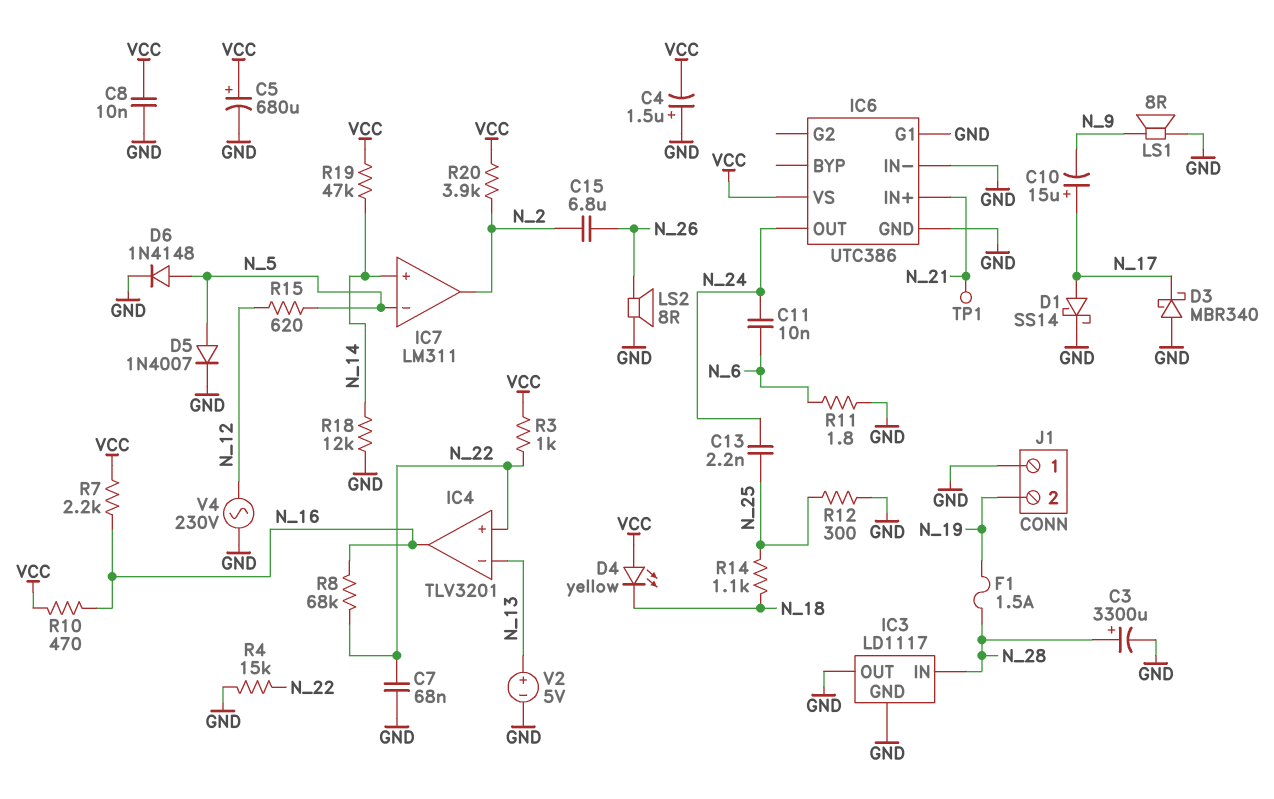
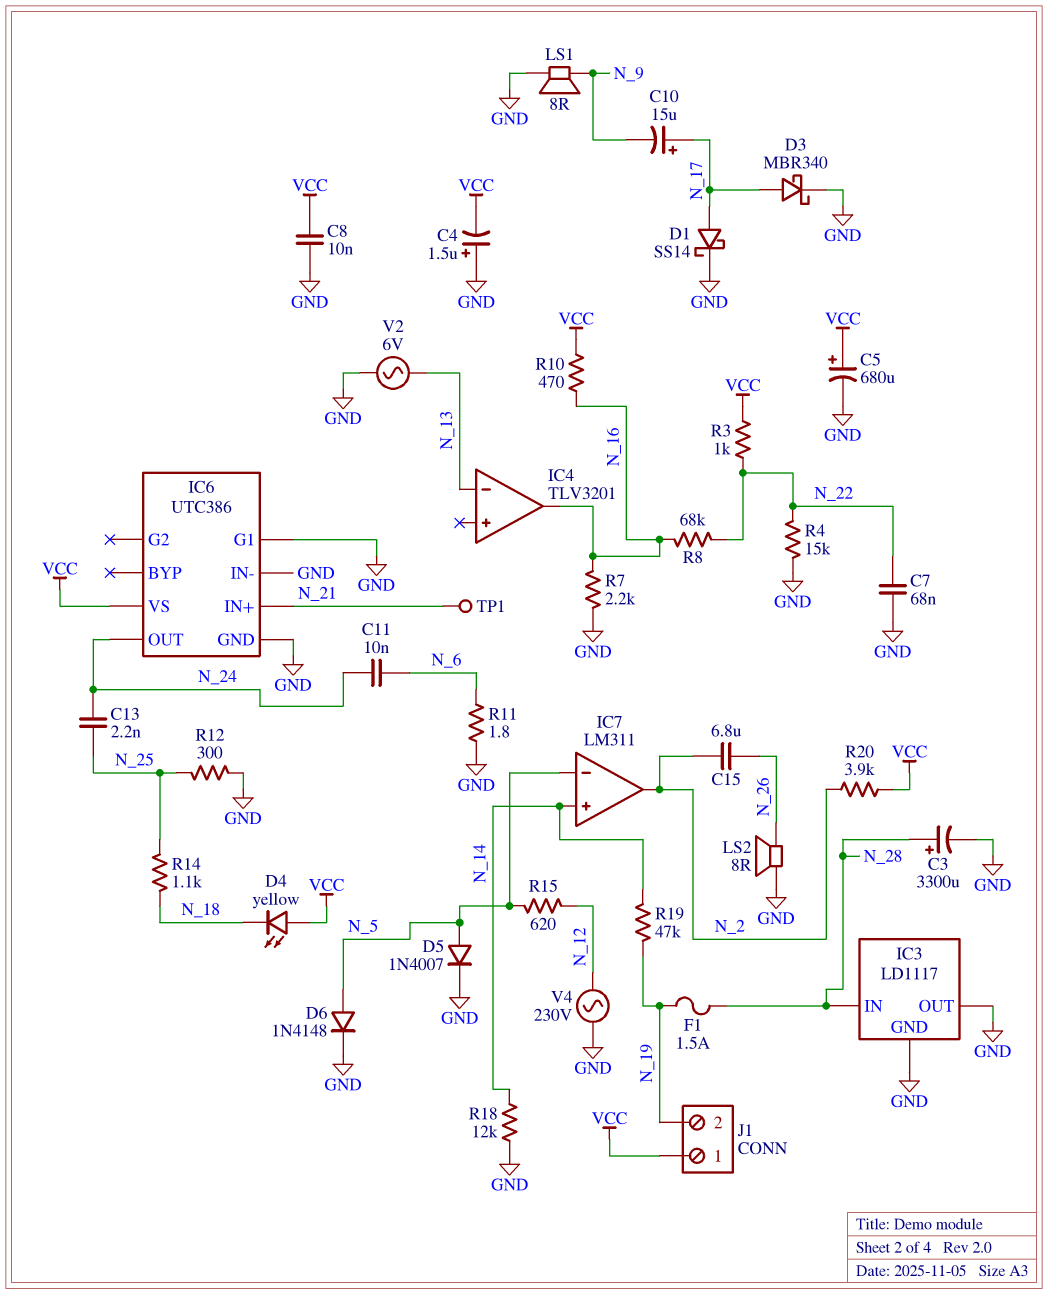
D3: schottky MBR340 (A GND, K N_17) -> schottky MBR340 (A N_17, K GND)
IC4 pin in+: N_22 -> none
J1 pin 1: GND -> VCC
R7: 2.2k (N_16, VCC) -> 2.2k (GND, N_16)
R19: 47k (N_14, VCC) -> 47k (N_14, N_19)
V2: 5V (plus N_13, minus GND) -> AC 6V (GND, N_13)

